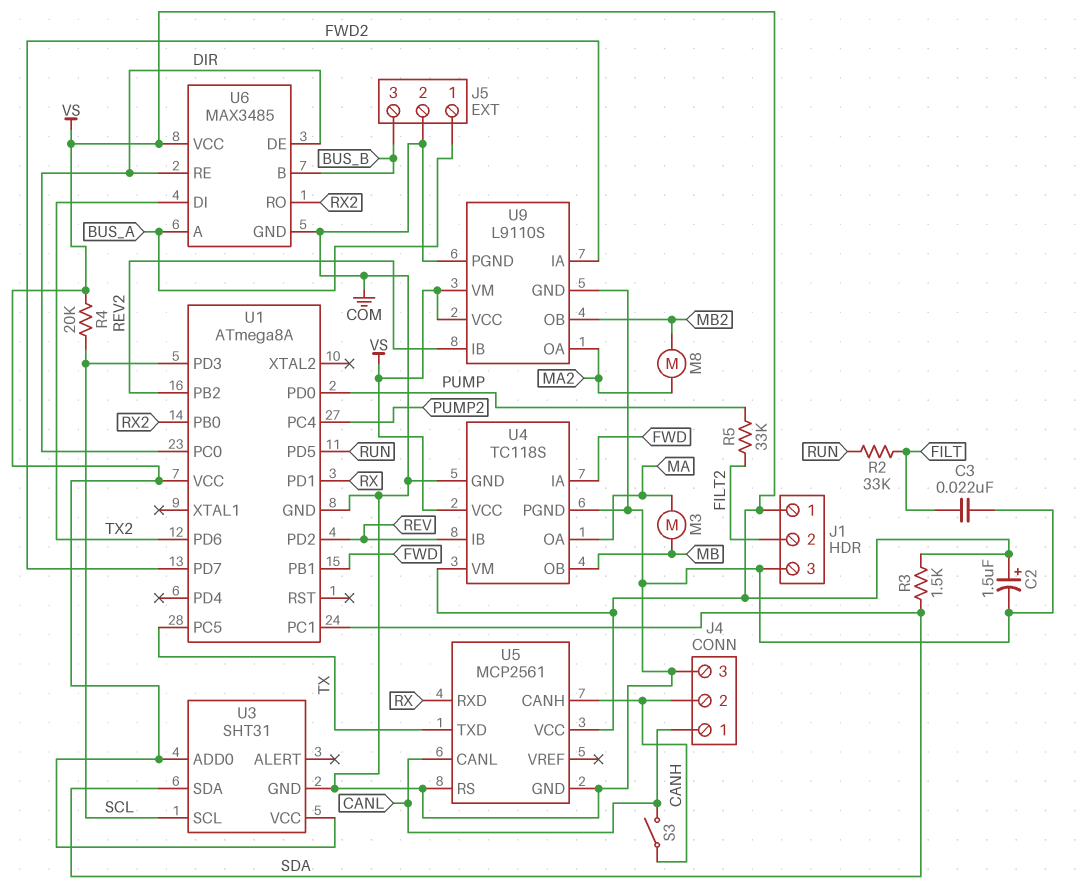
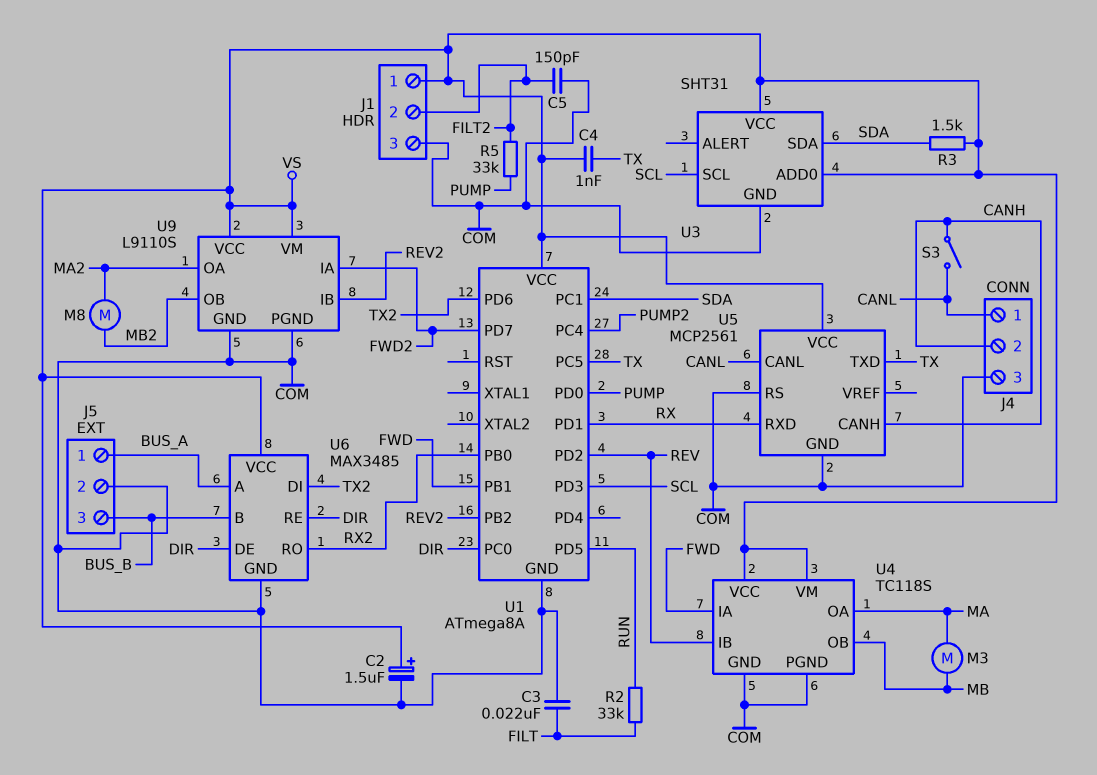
C4: none -> 1nF (TX, VS)
C5: none -> 150pF (COM, FILT2)
R4: 20k (SCL, VS) -> none

